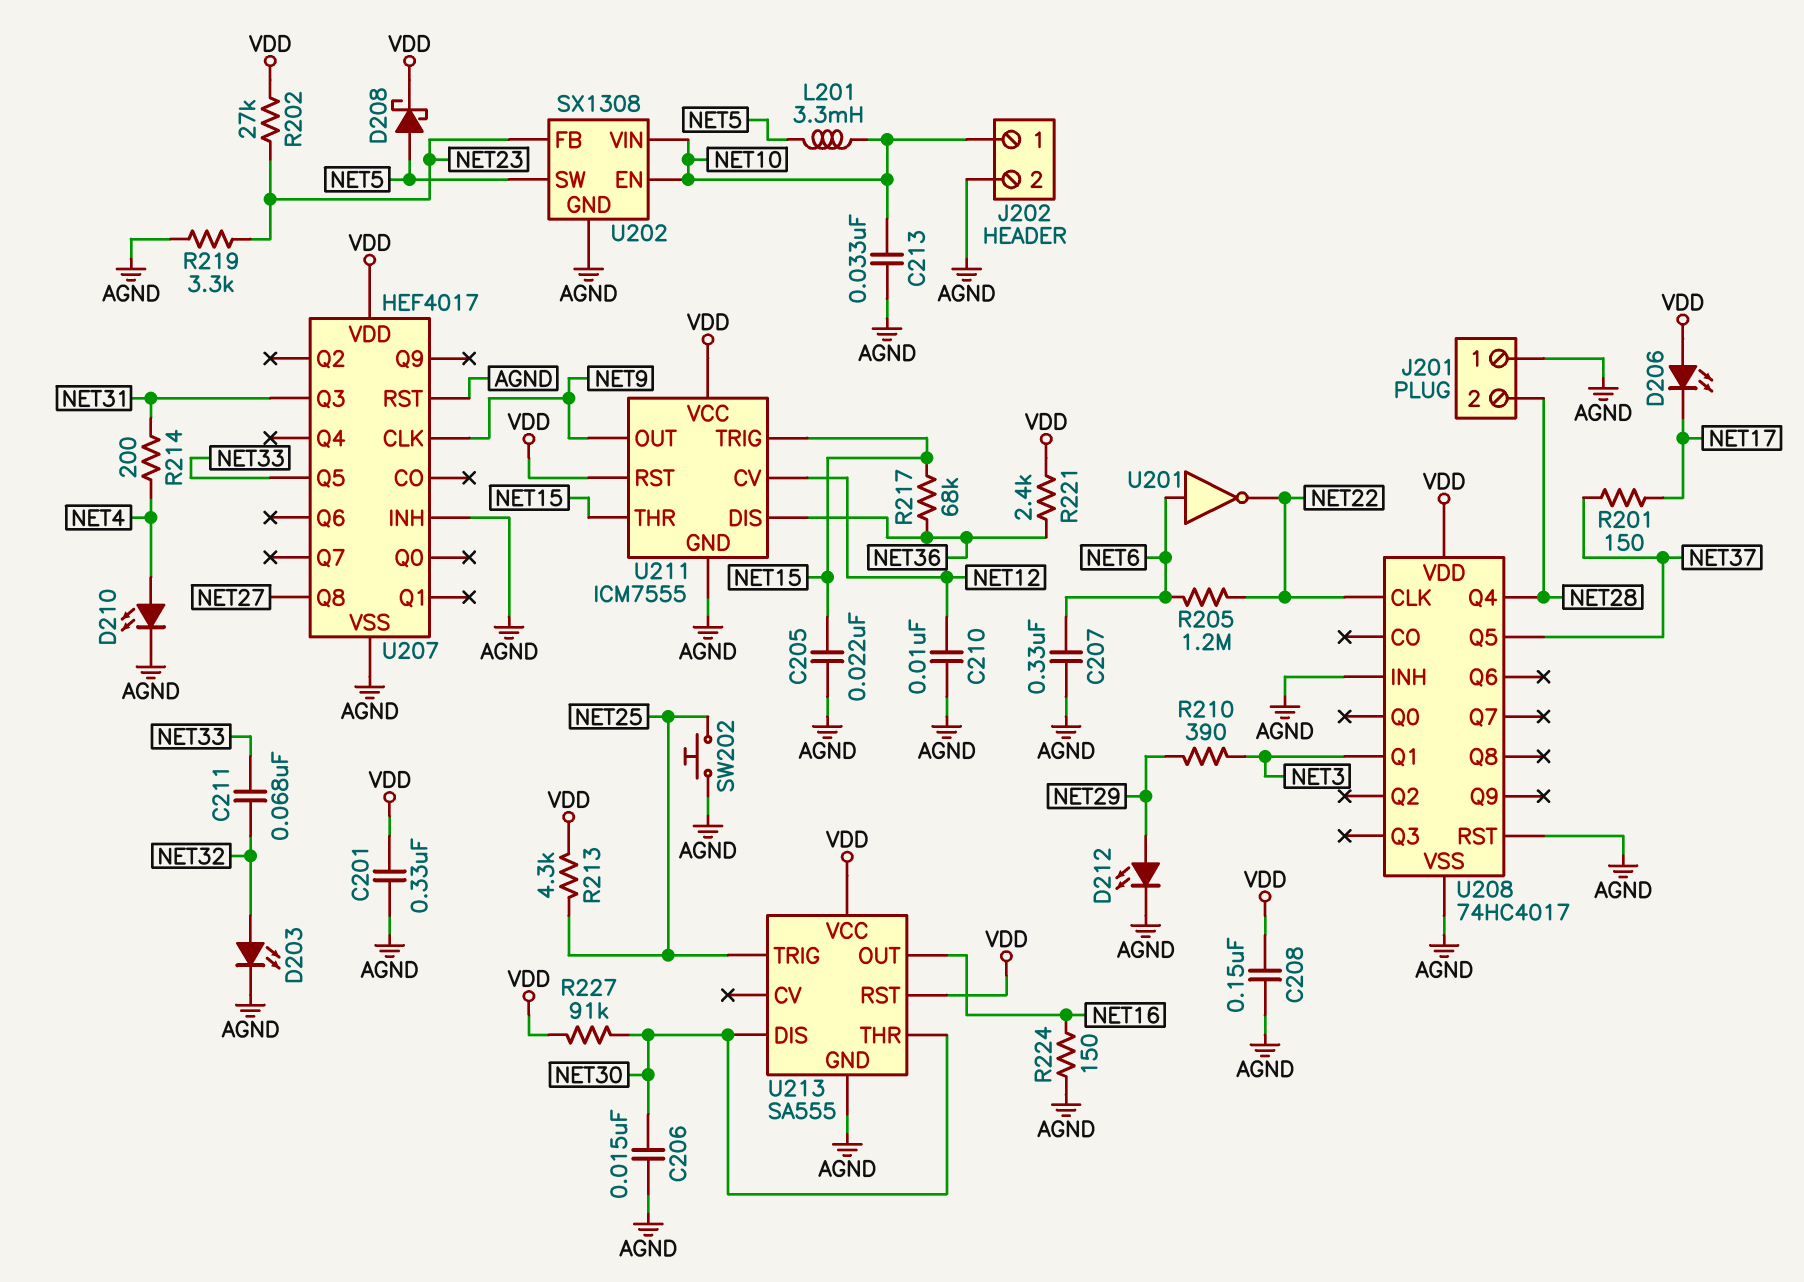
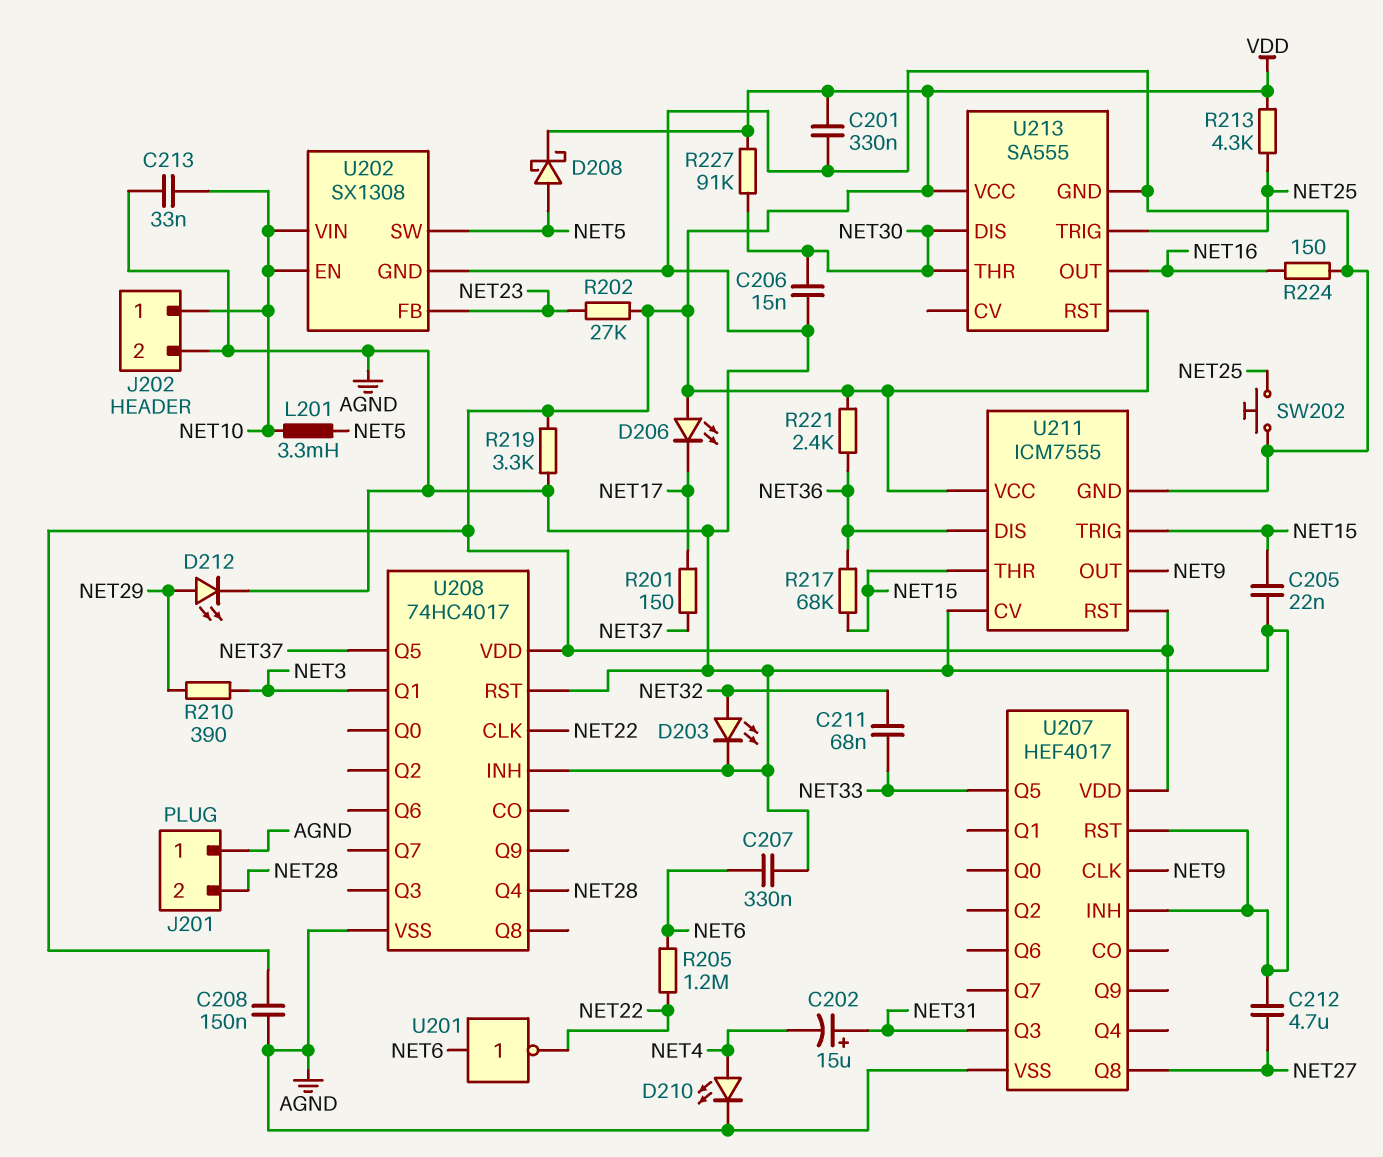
C202: none -> 15uF (plus NET31, minus NET4)
C210: 10nF (AGND, NET12) -> none
C212: none -> 4.7uF (AGND, NET27)
R214: 200 (NET4, NET31) -> none
R219: 3.3k (AGND, NET23) -> 3.3k (AGND, VDD)
U211 pin CV: NET12 -> AGND

